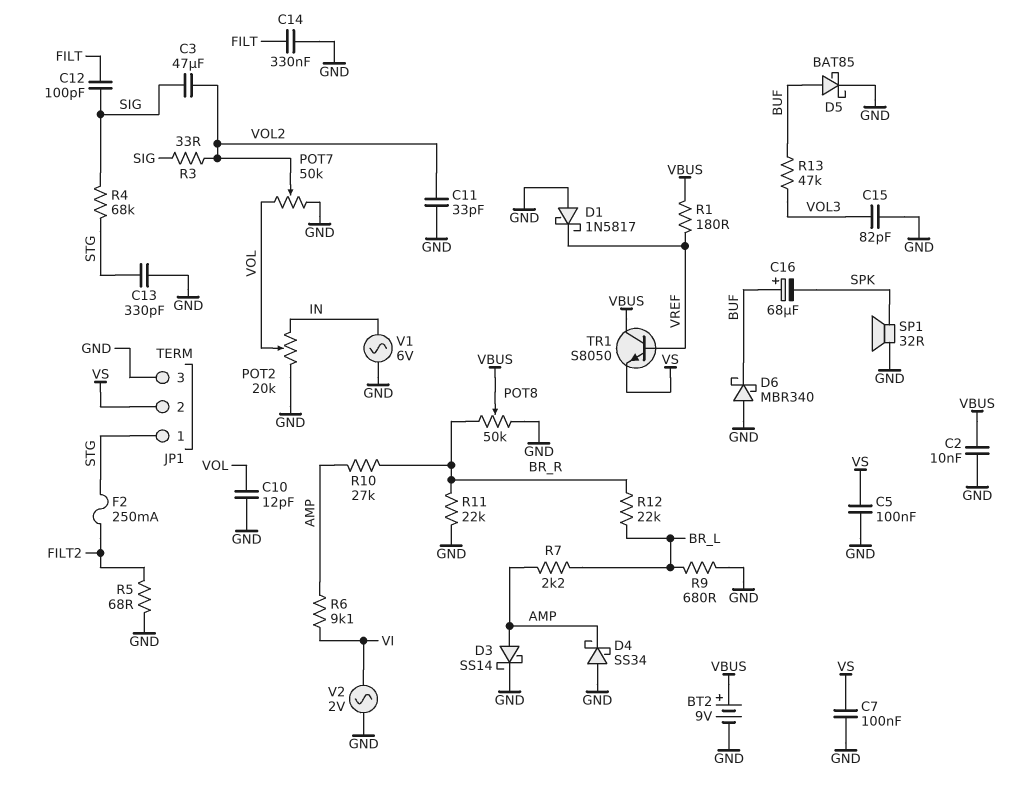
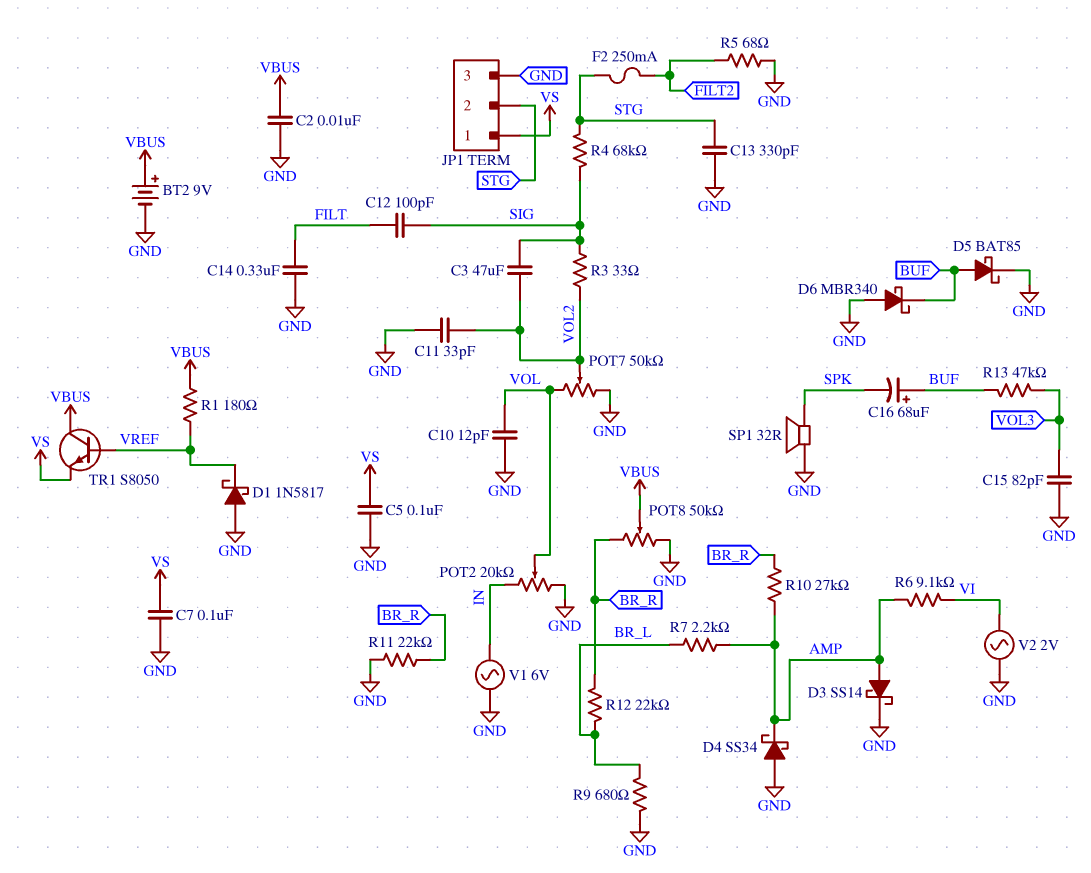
JP1 pin 1: STG -> VS
JP1 pin 2: VS -> STG

